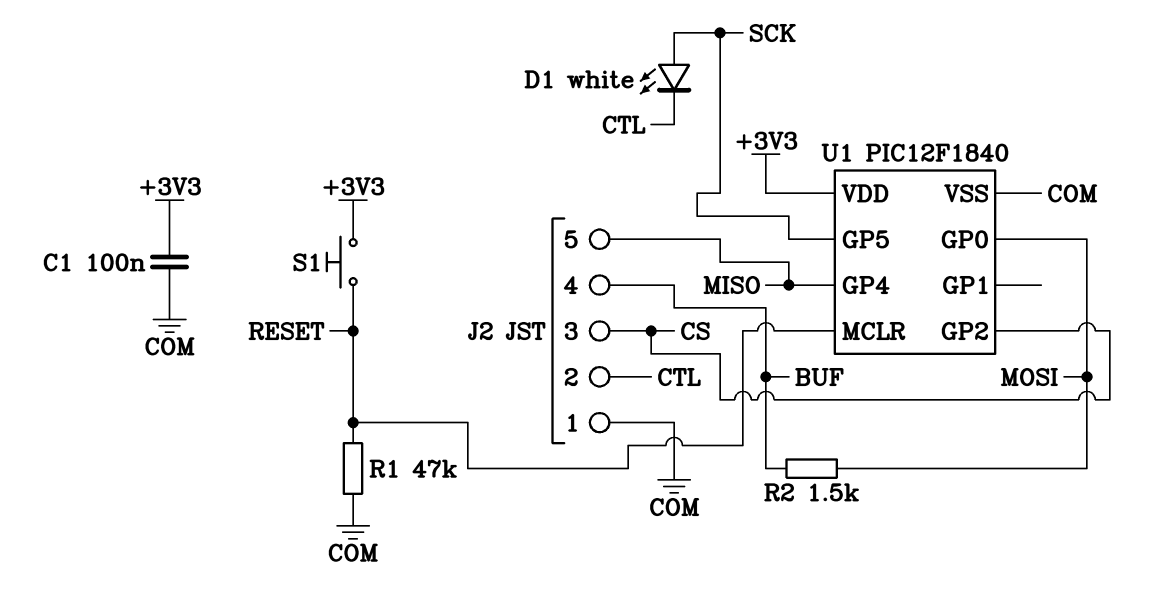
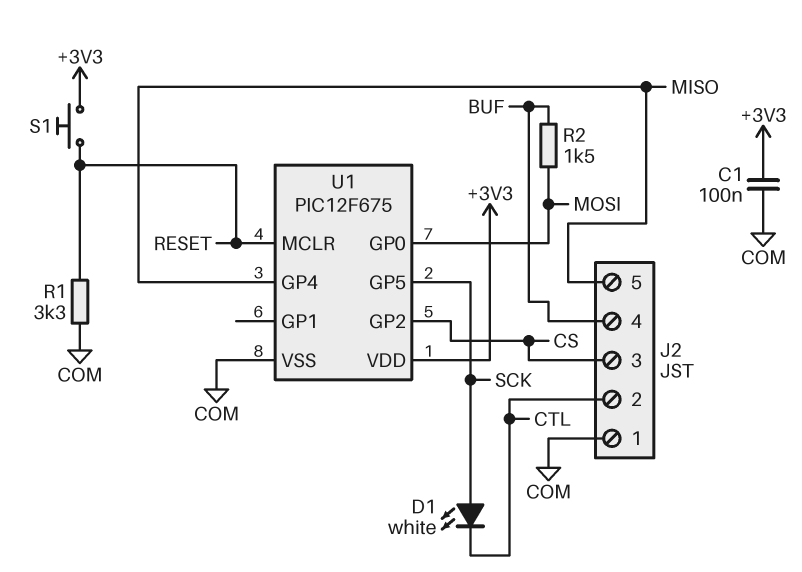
R1: 47k (COM, RESET) -> 3.3k (COM, RESET)
U1: PIC12F1840 -> PIC12F675

